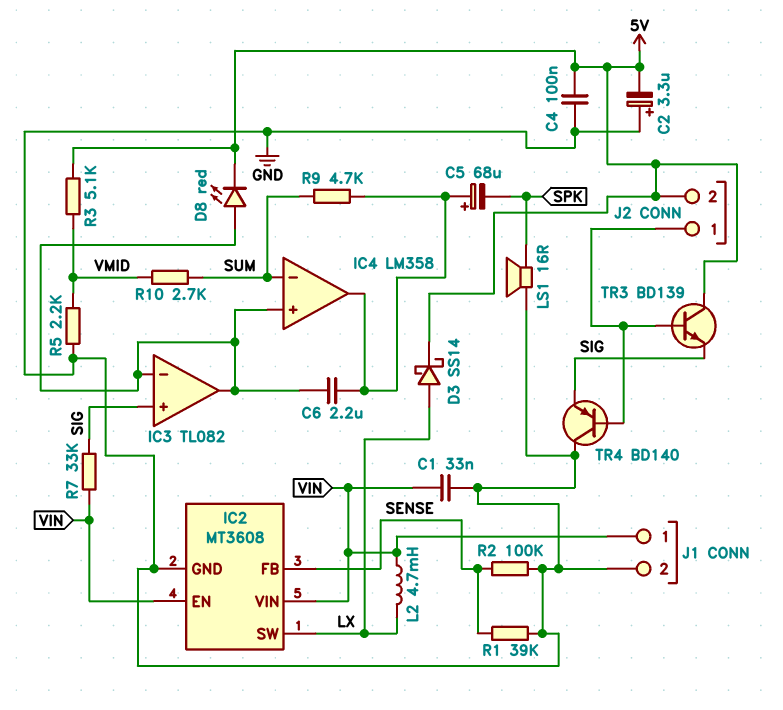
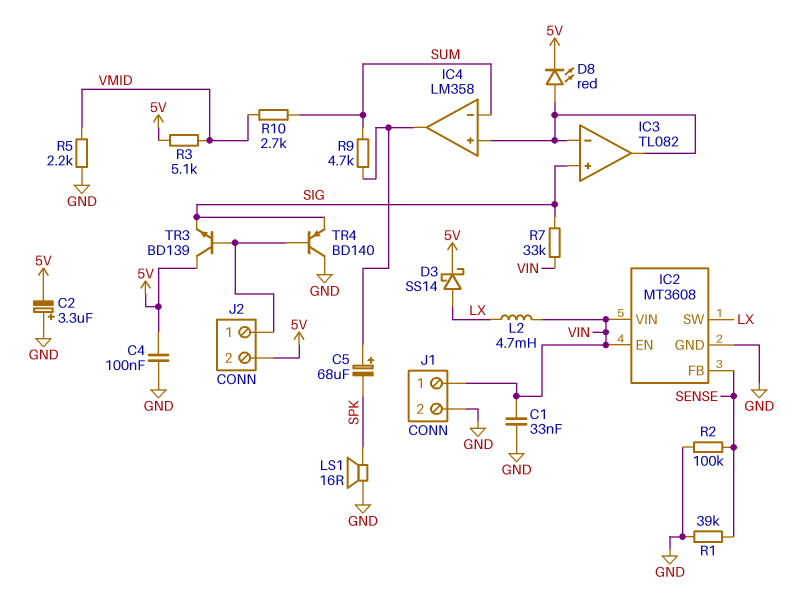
C6: 2.2uF (IC3/in-, IC4/out) -> none

